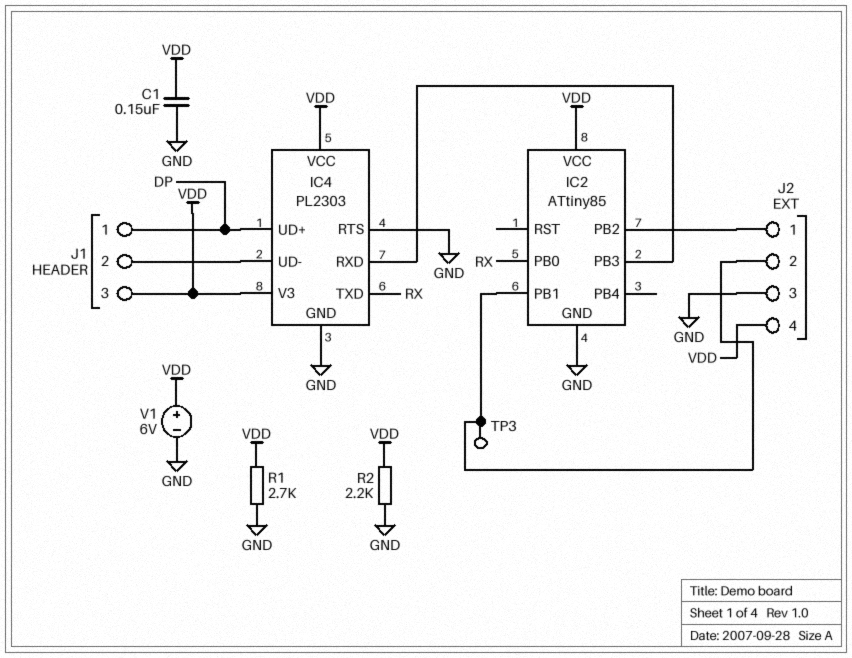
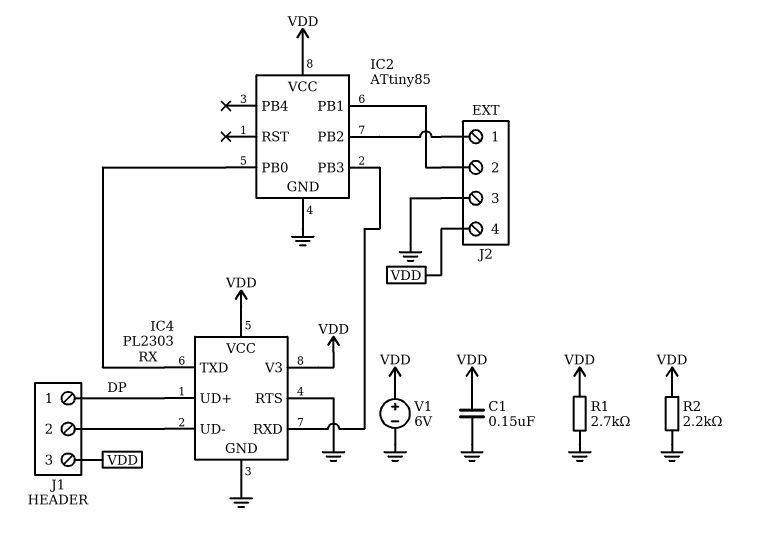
TP3: test point (IC2/PB1) -> none

